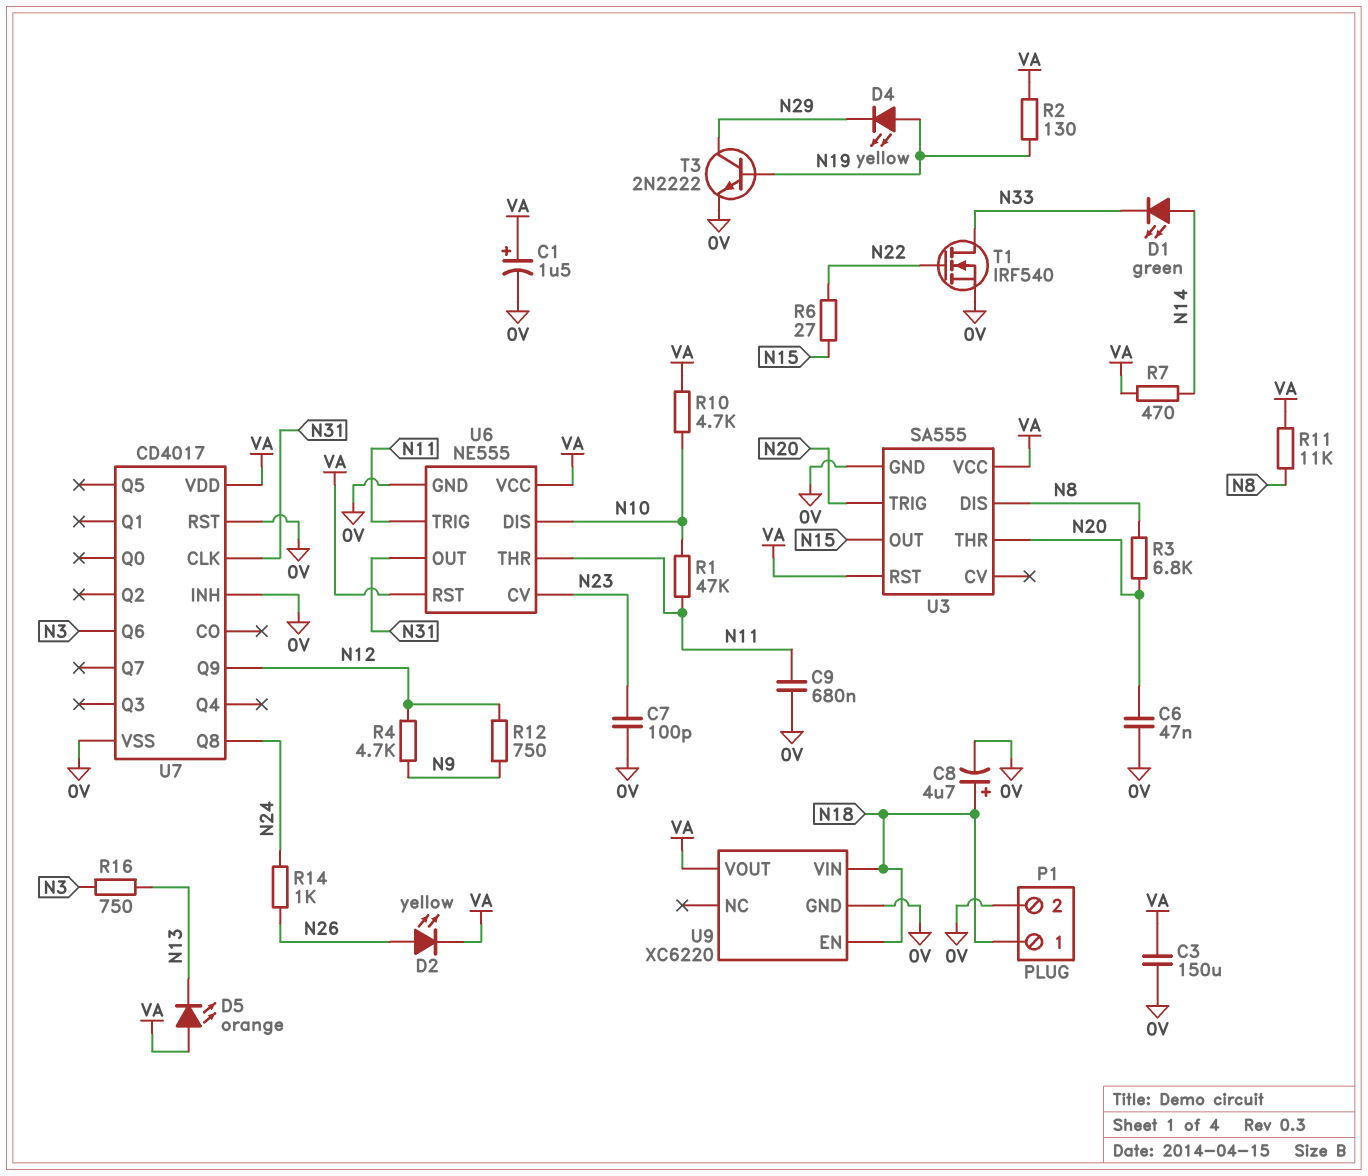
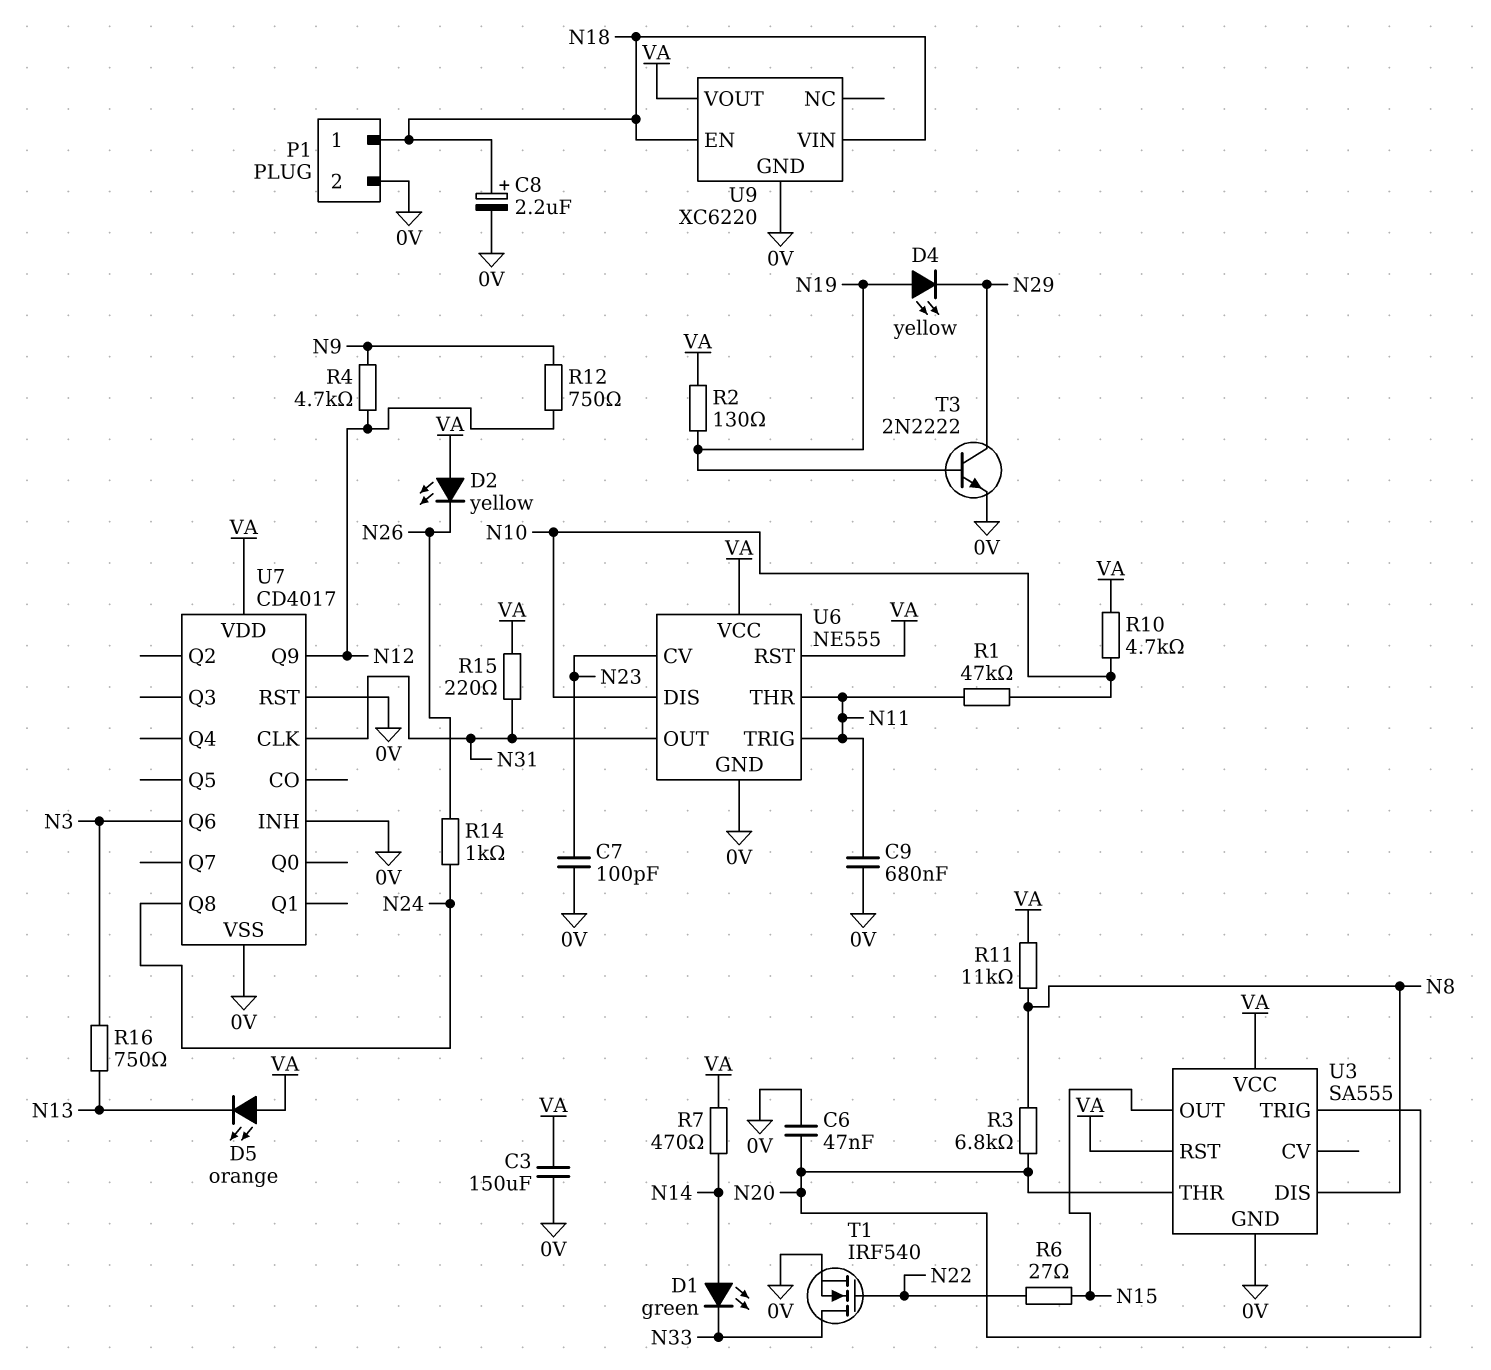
C1: 1.5uF (plus VA, minus 0V) -> none
C8: 4.7uF (plus N18, minus 0V) -> 2.2uF (plus N18, minus 0V)
D2: LED yellow (A N26, K VA) -> LED yellow (A VA, K N26)
R15: none -> 220 (N31, VA)

